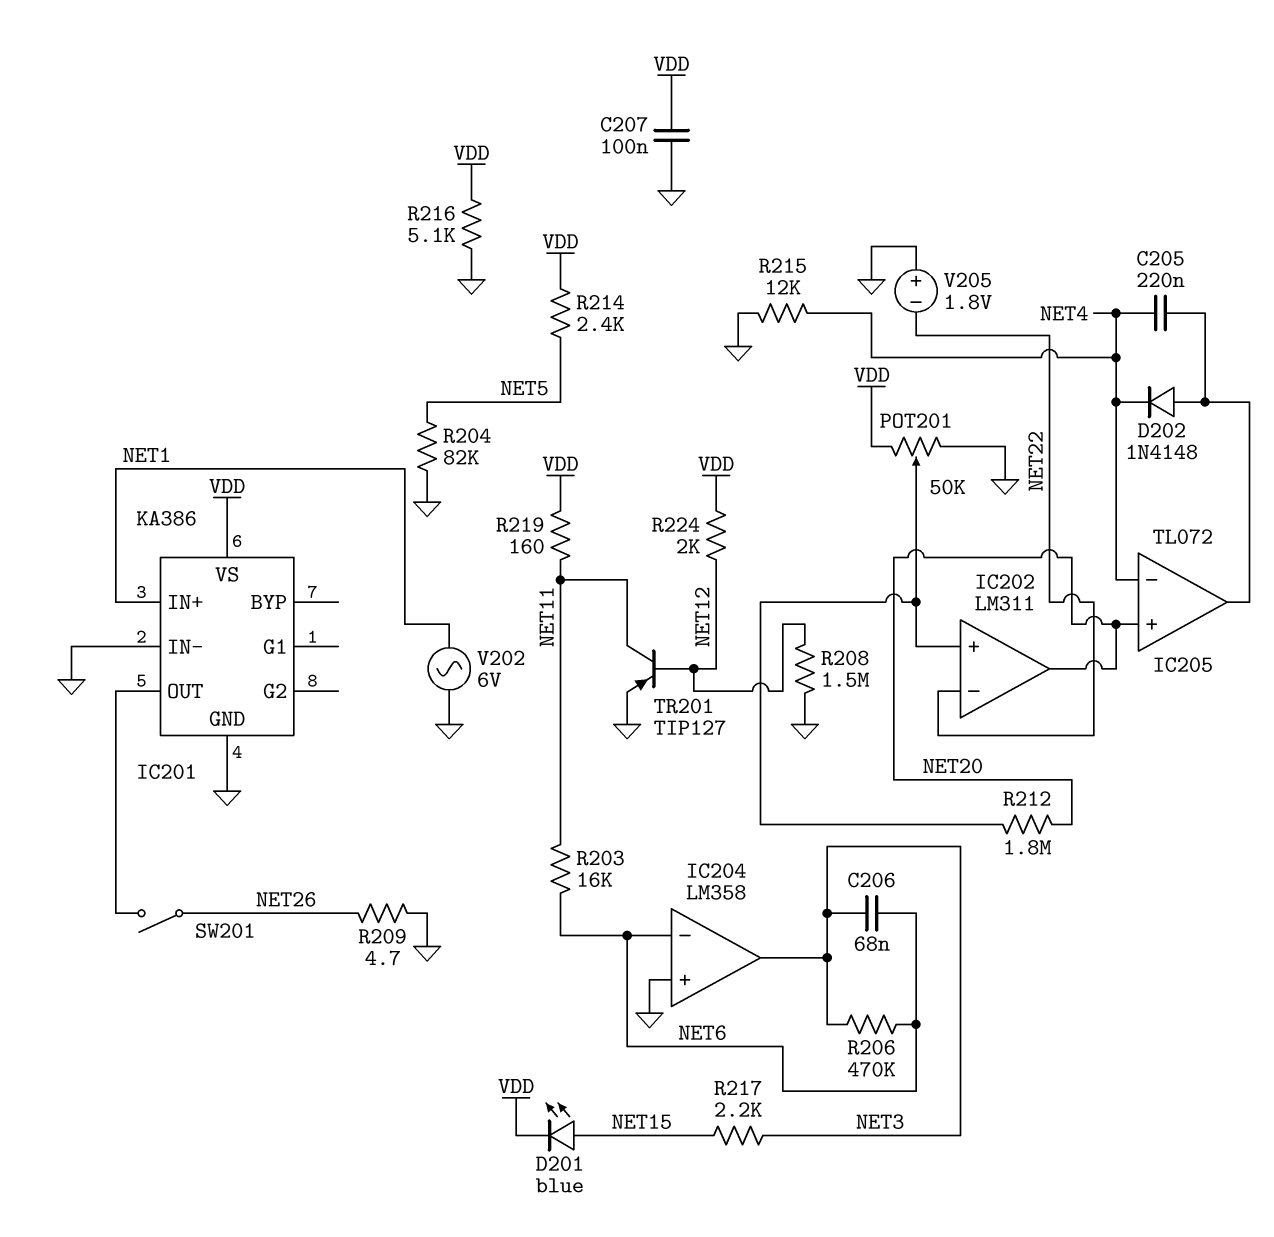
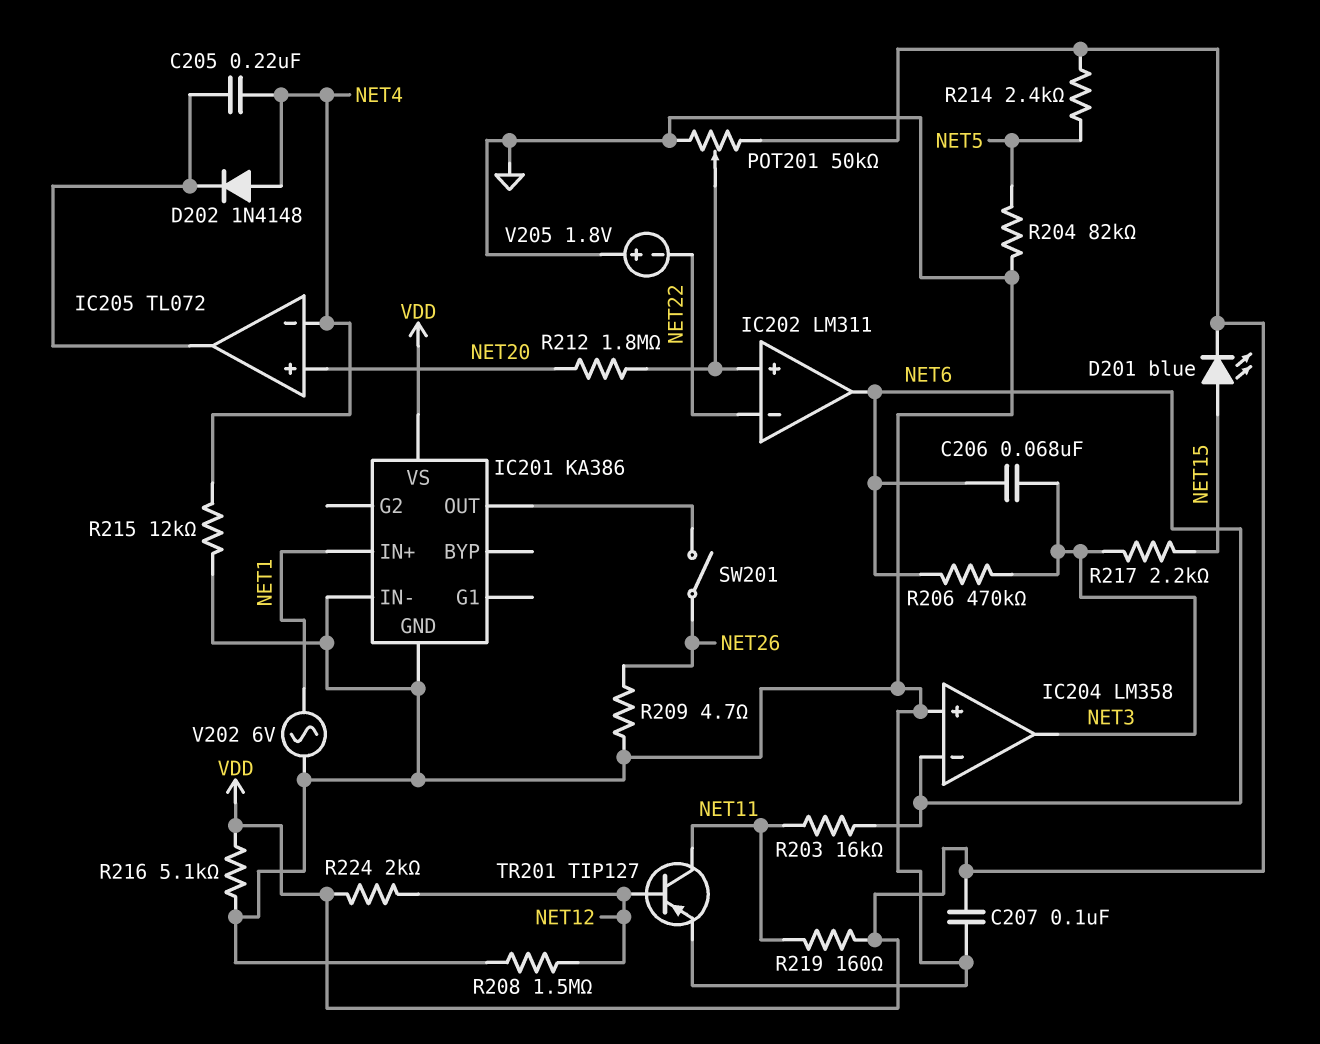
D202: diode 1N4148 (A IC205/out, K NET4) -> diode 1N4148 (A NET4, K IC205/out)
IC202 pin out: NET20 -> NET6

